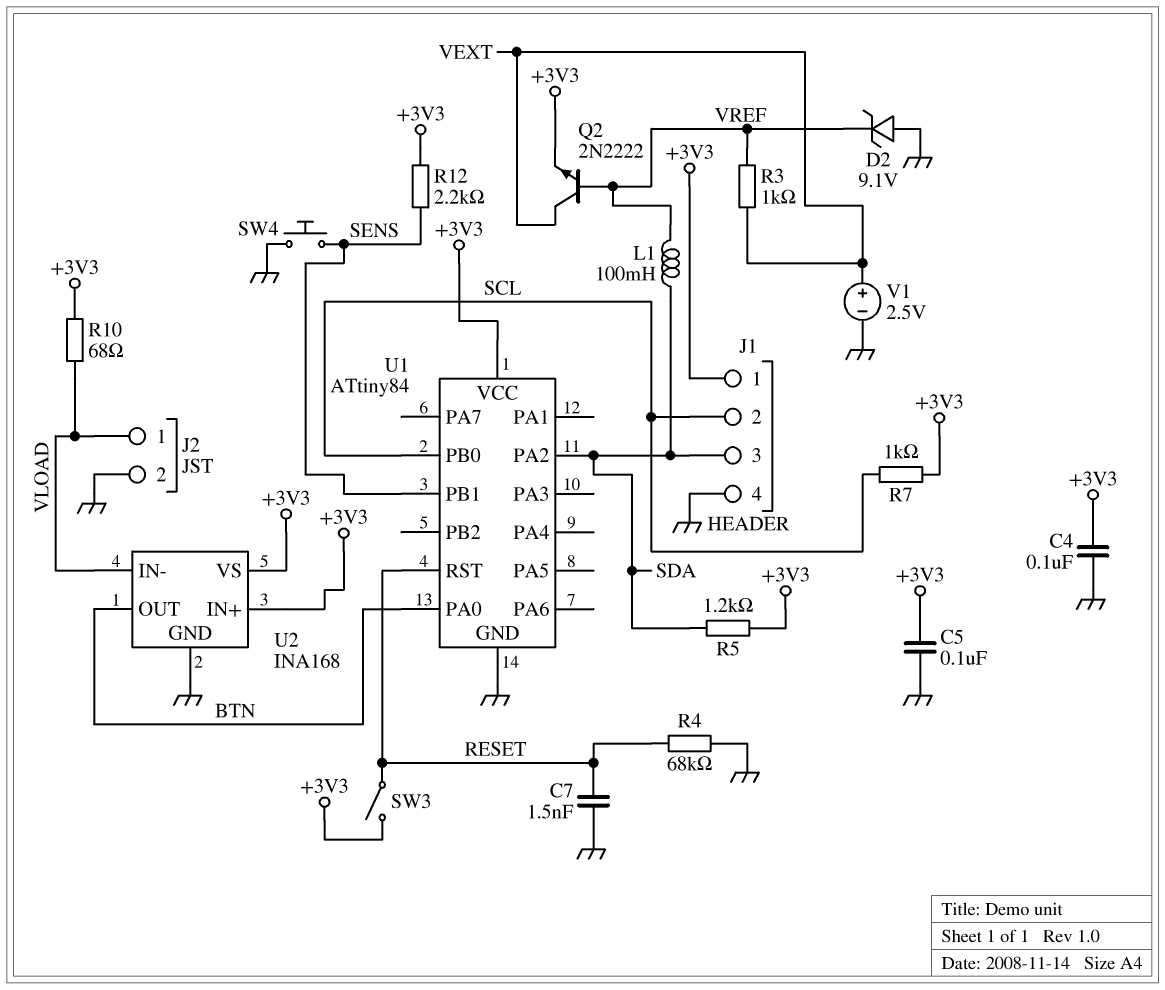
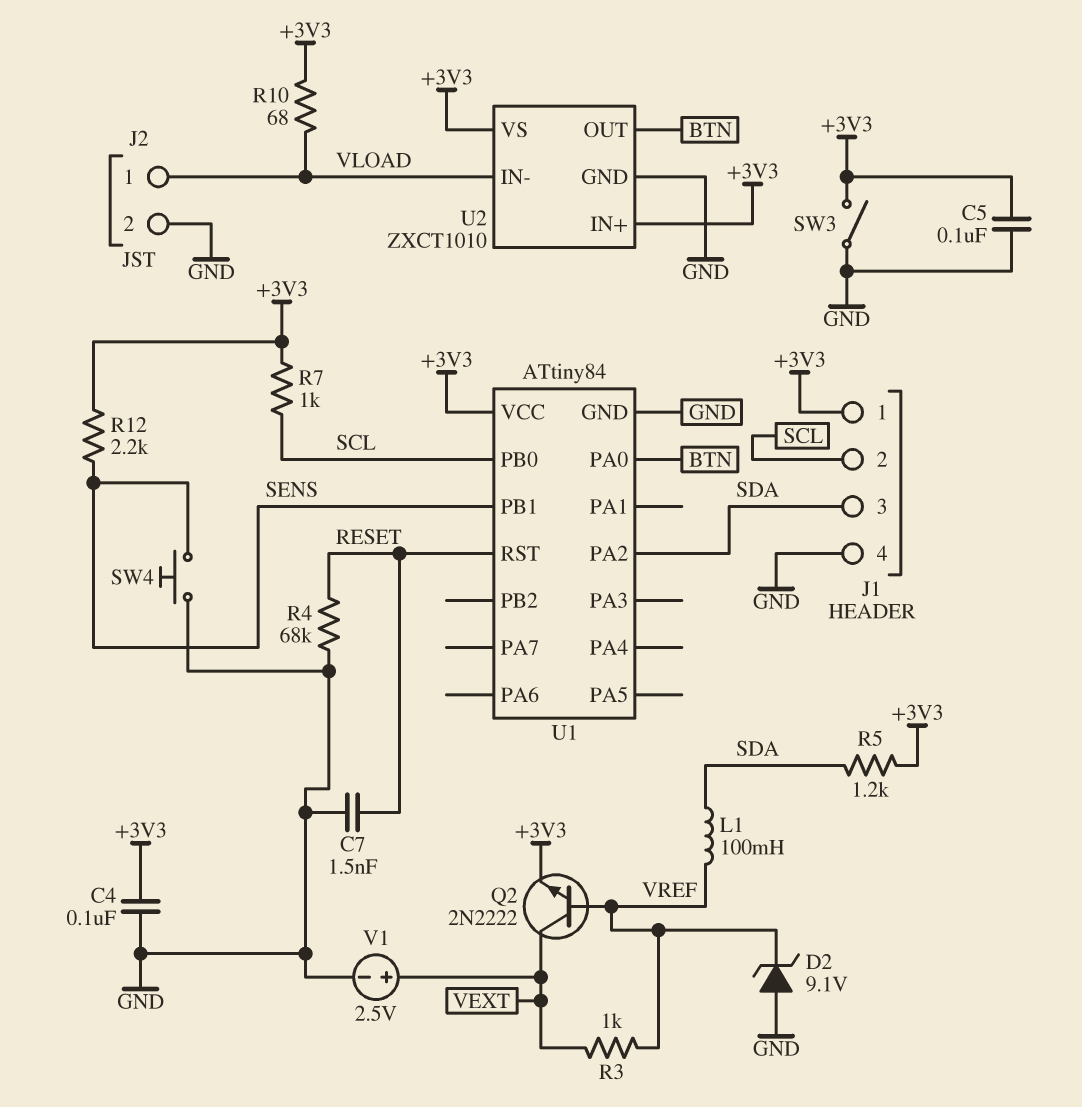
SW3: switch (+3V3, RESET) -> switch (+3V3, GND)
U2: INA168 -> ZXCT1010

